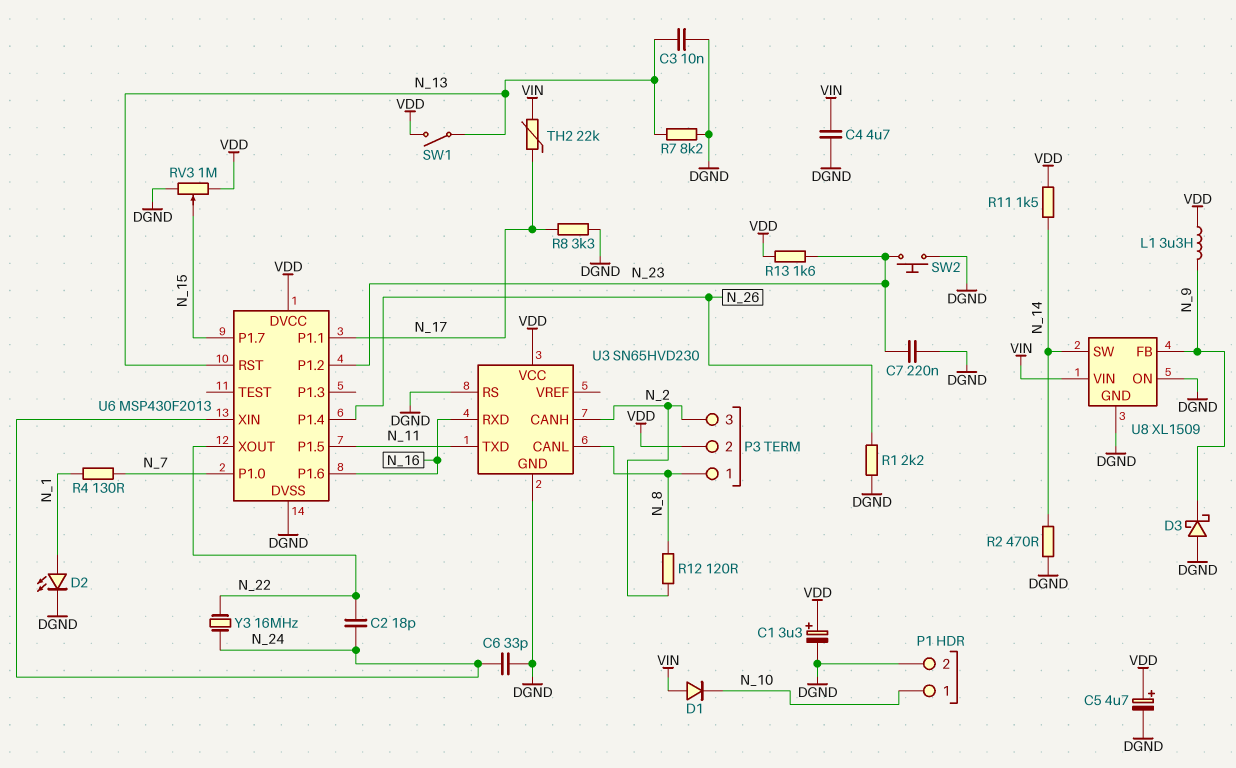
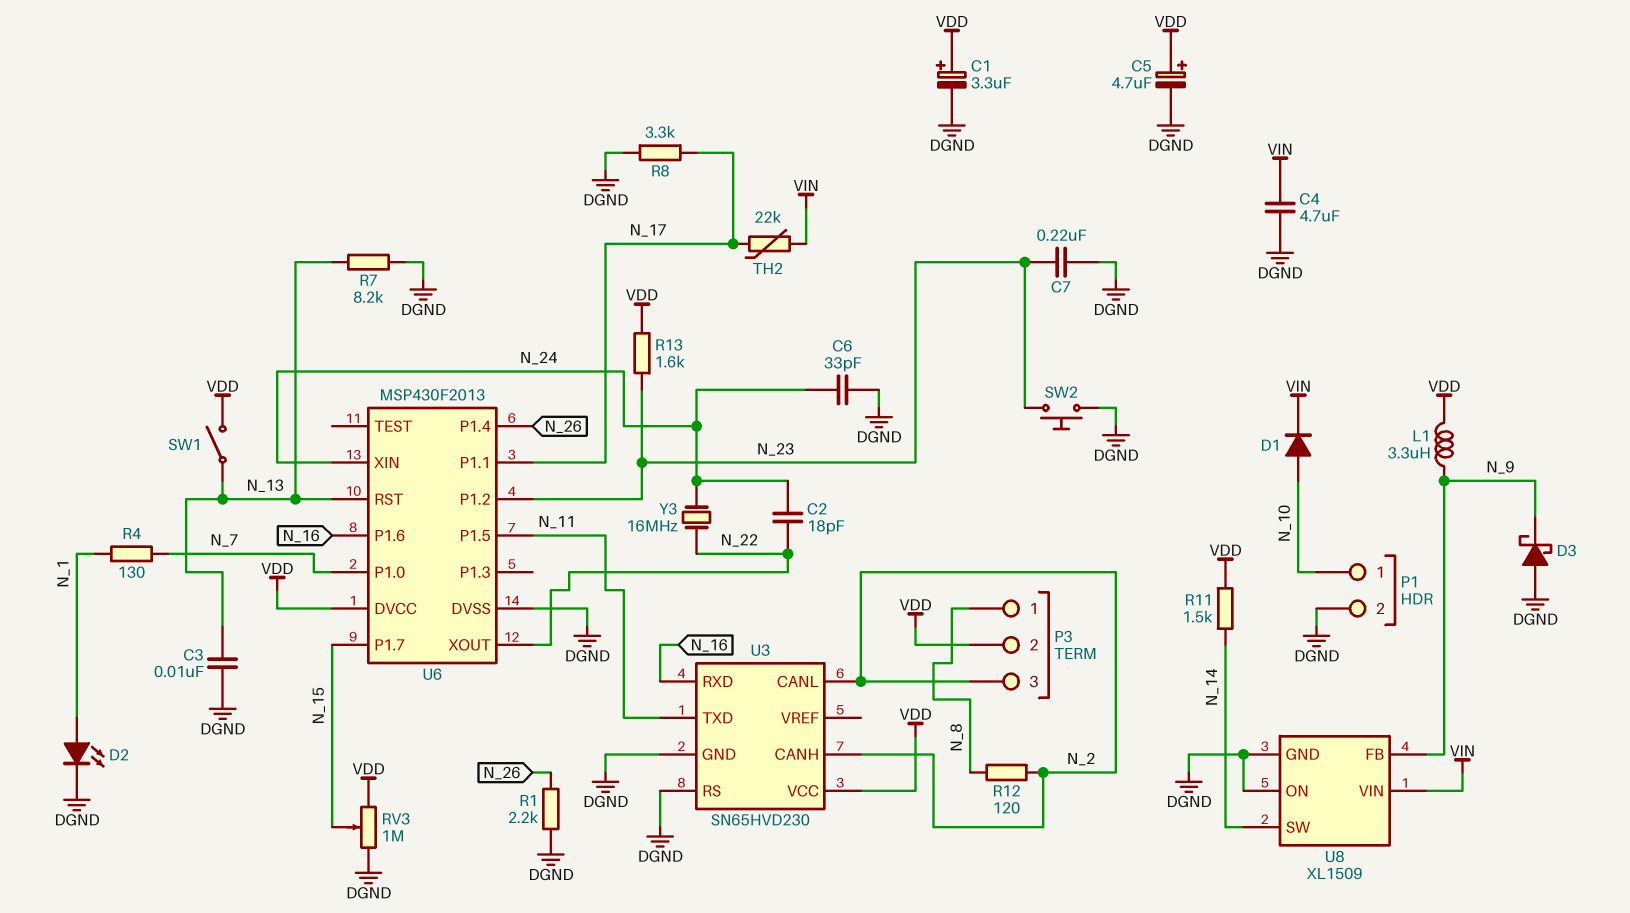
D1: diode (A VIN, K N_10) -> diode (A N_10, K VIN)
R2: 470 (DGND, N_14) -> none
U3 pin CANL: N_8 -> N_2

